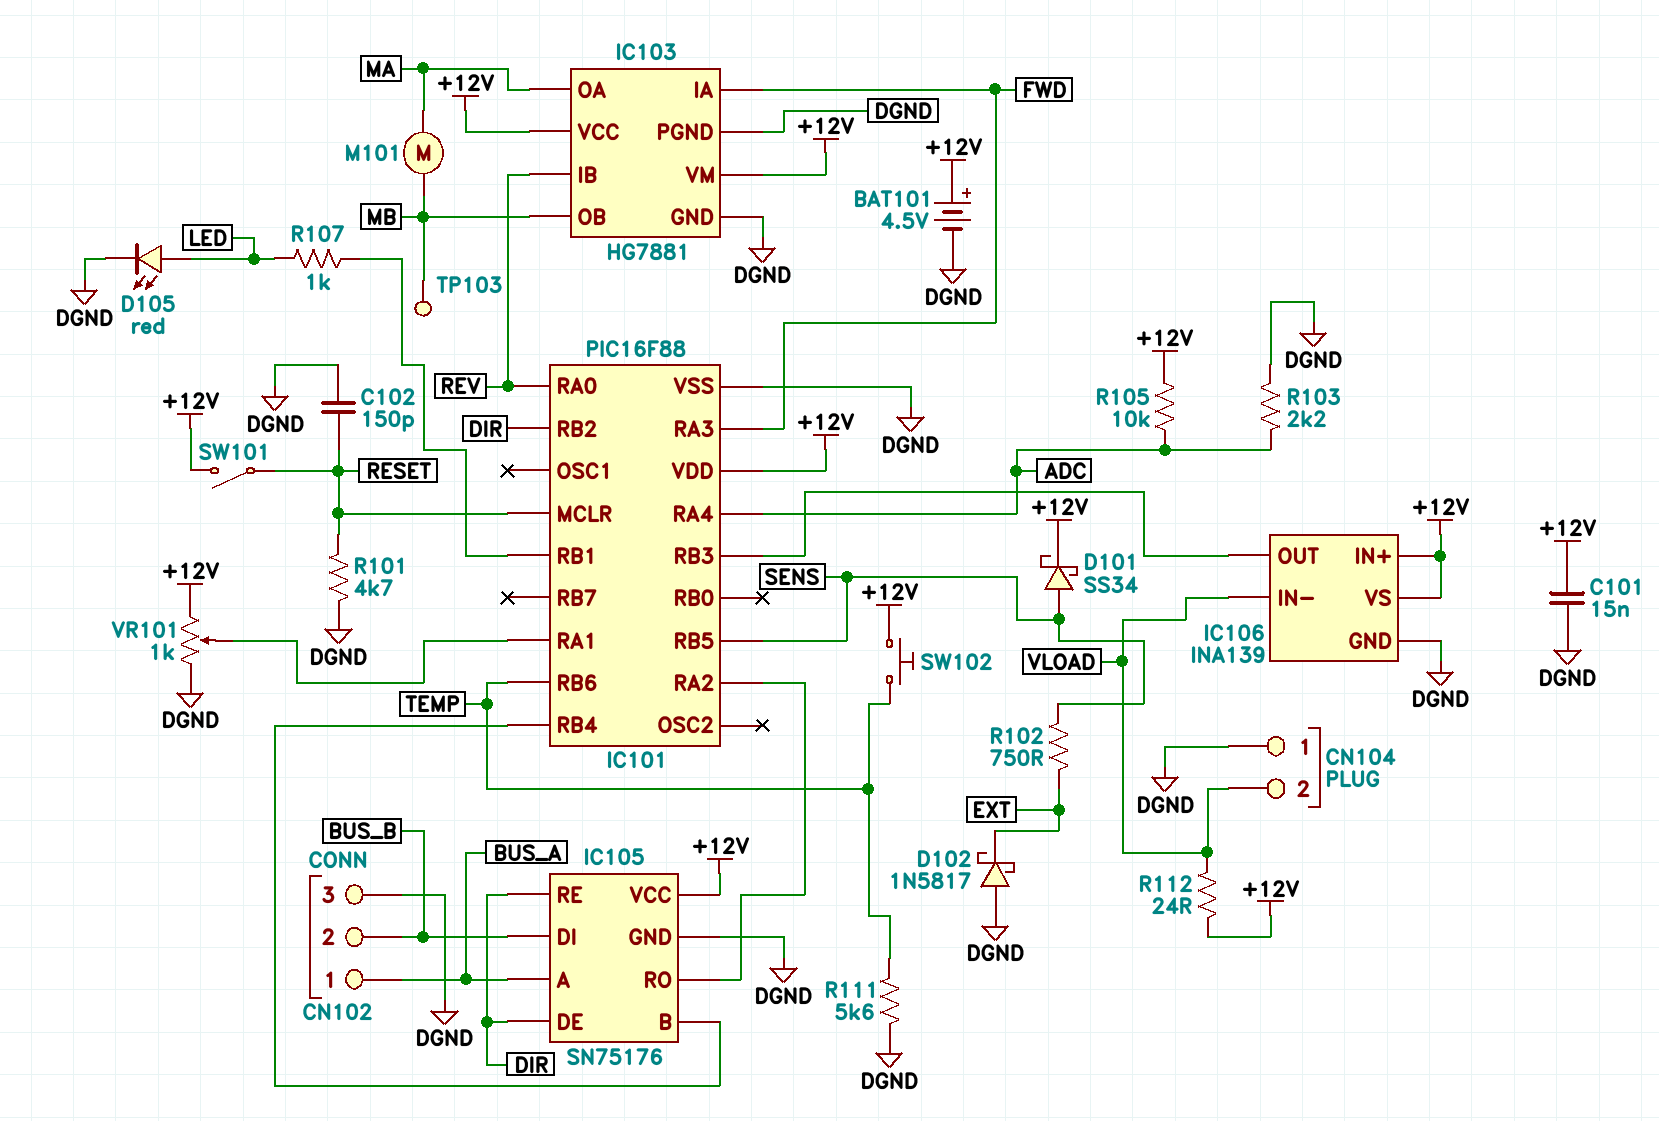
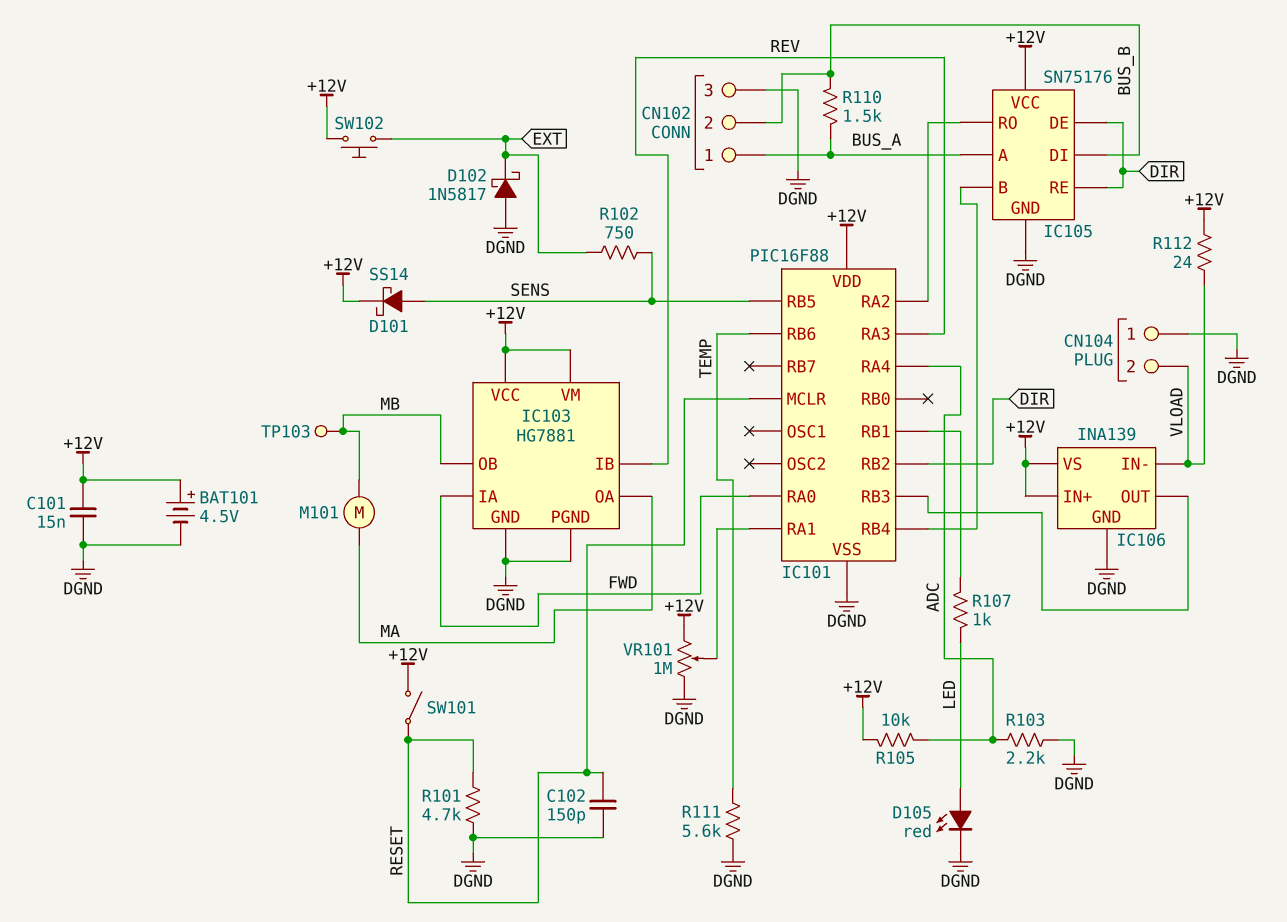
D101: schottky SS34 (A SENS, K +12V) -> schottky SS14 (A SENS, K +12V)
IC101 pin RA0: REV -> FWD
IC101 pin RA3: FWD -> REV
R110: none -> 1.5k (BUS_A, BUS_B)
SW102: button (+12V, TEMP) -> button (+12V, EXT)
VR101: 1k (+12V, DGND, wiper IC101/RA1) -> 1M (+12V, DGND, wiper IC101/RA1)

